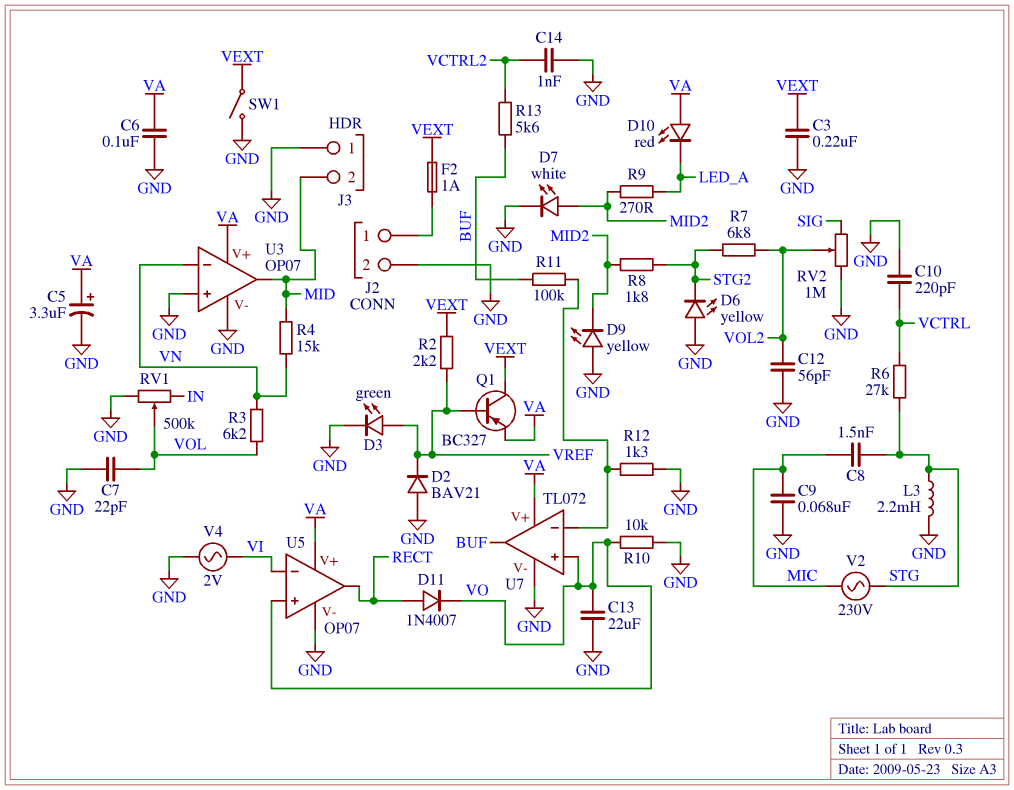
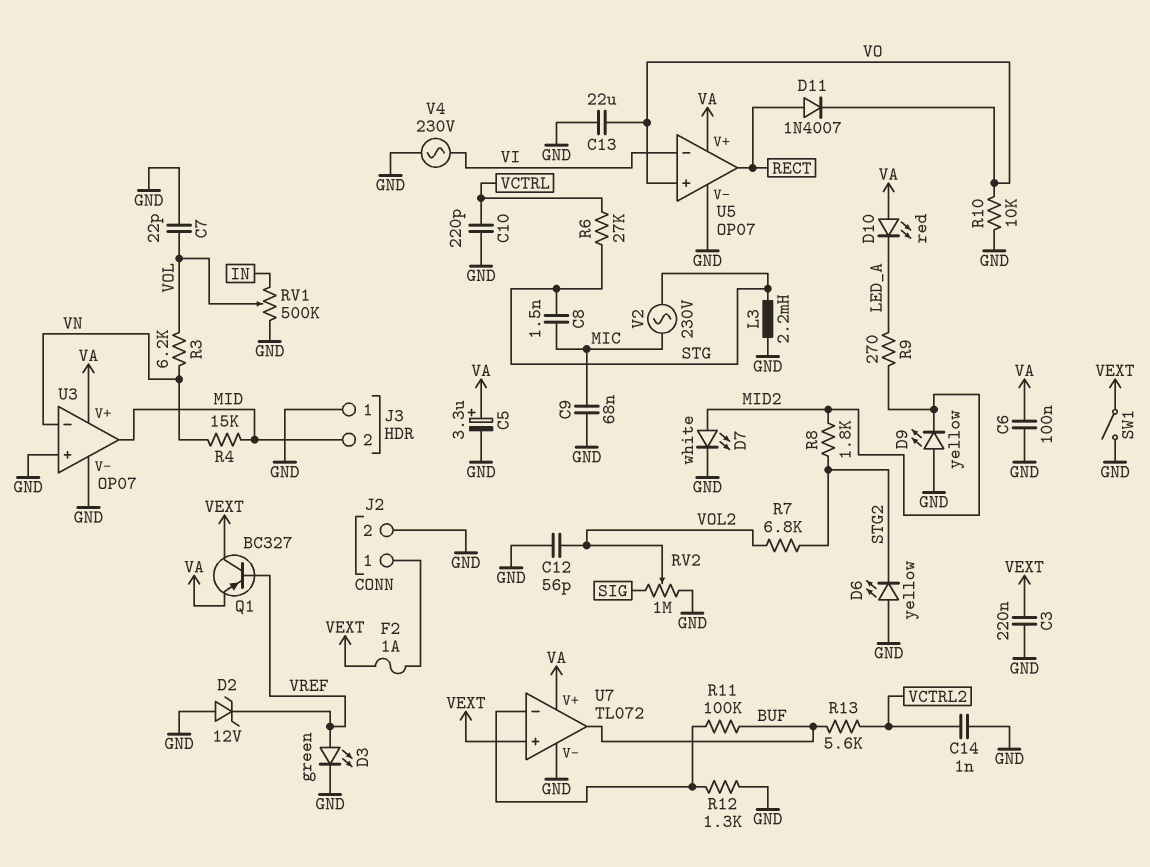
D2: diode BAV21 (A GND, K VREF) -> zener 12V (A GND, K VREF)
R2: 2.2k (VEXT, VREF) -> none
U7 pin in+: VO -> VEXT
V4: AC 2V (GND, VI) -> AC 230V (GND, VI)

